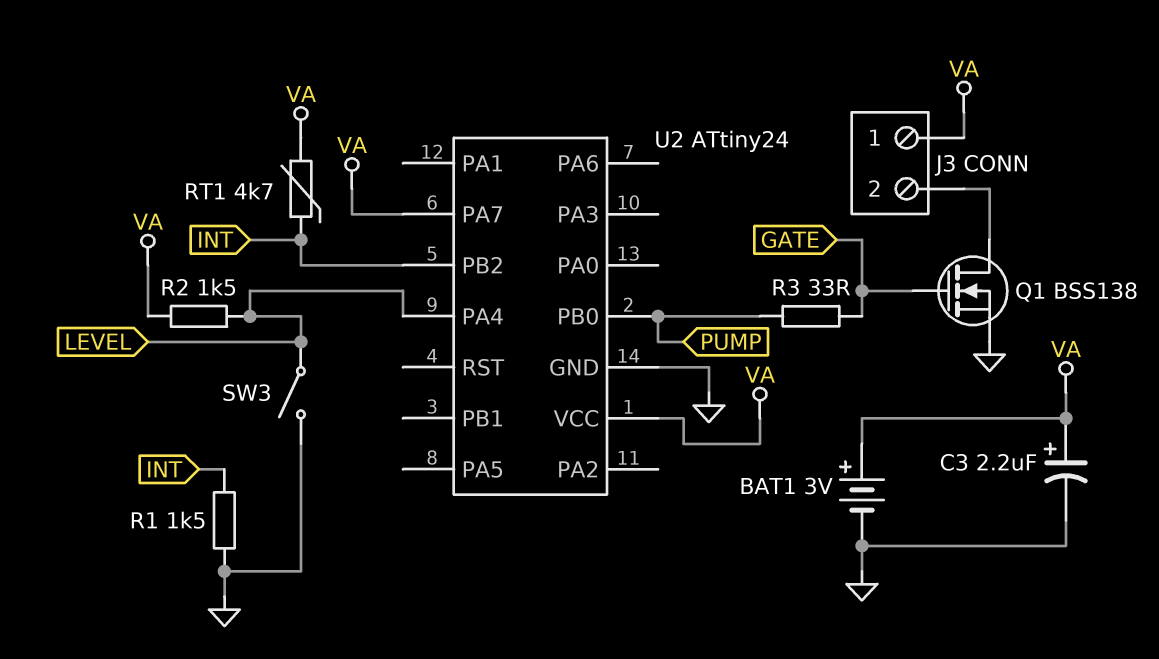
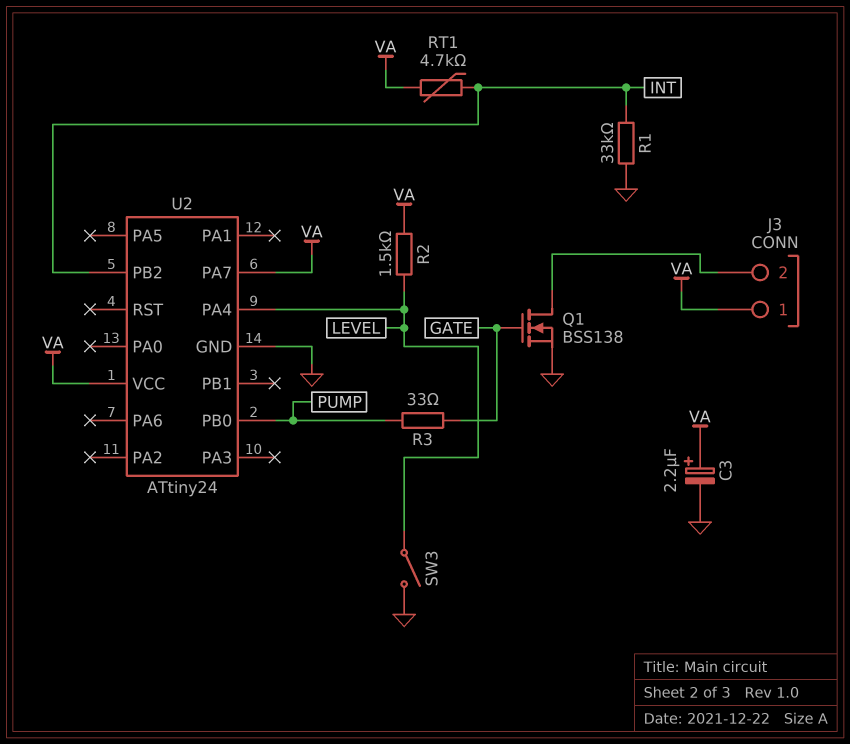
BAT1: 3V (plus VA, minus GND) -> none
R1: 1.5k (GND, INT) -> 33k (GND, INT)

